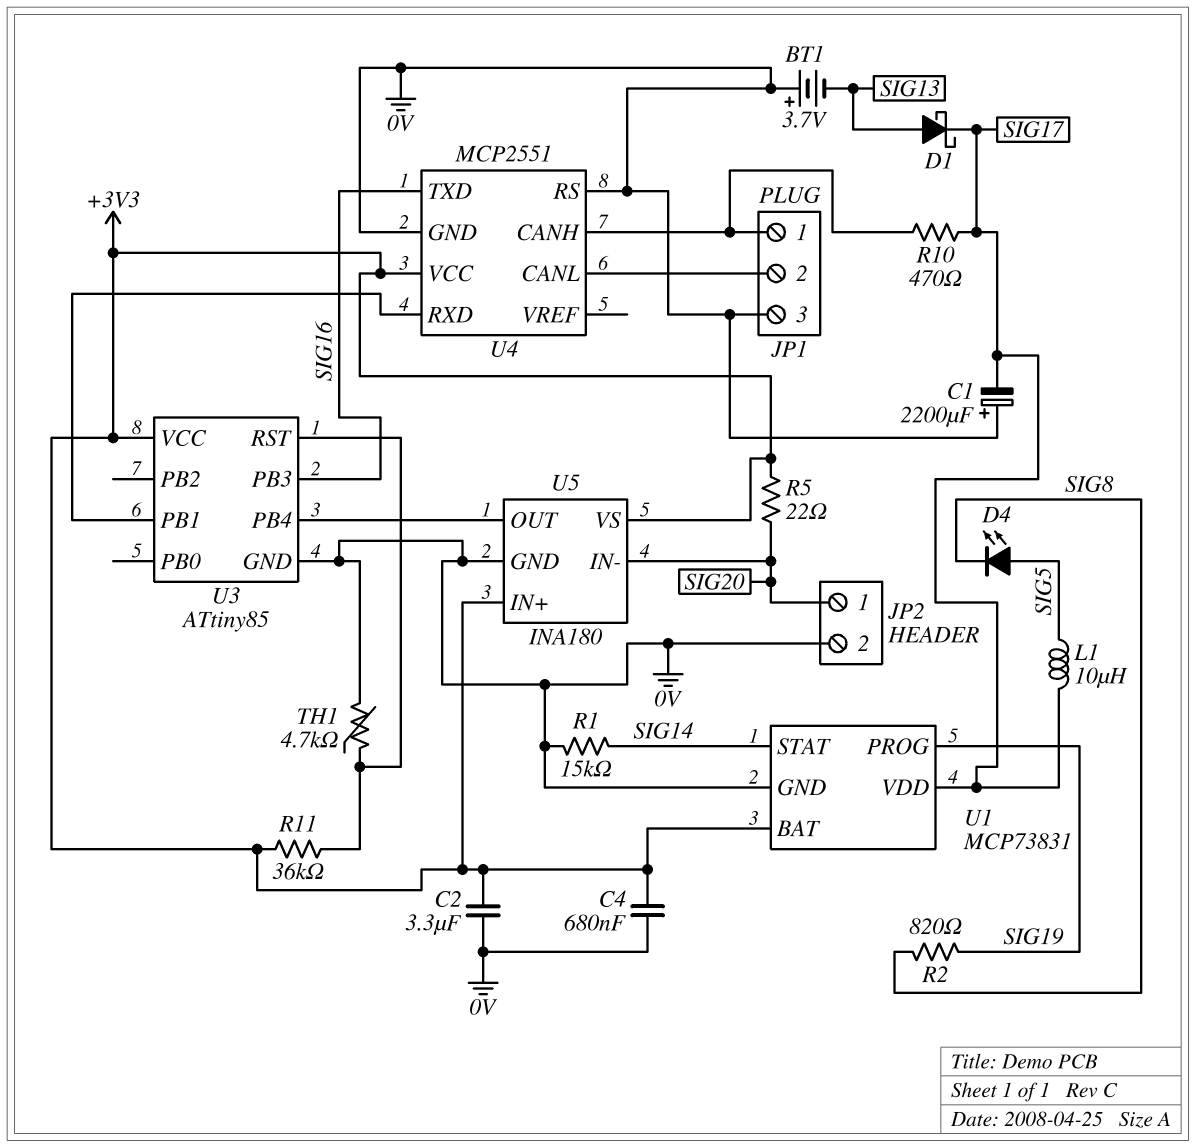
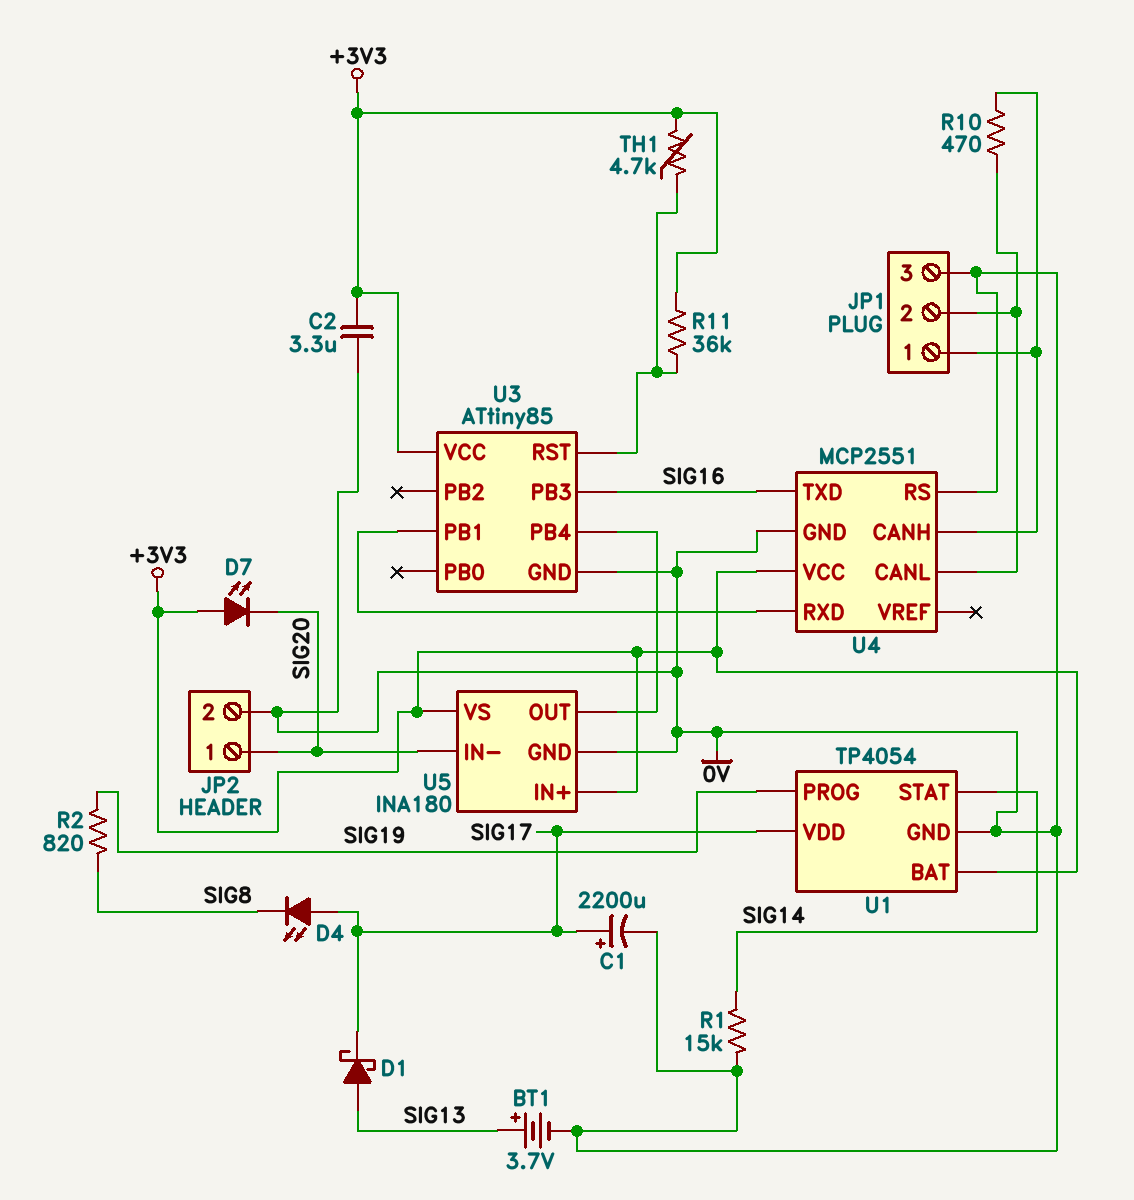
BT1: 3.7V (plus 0V, minus SIG13) -> 3.7V (plus SIG13, minus 0V)
C1: 2200uF (plus 0V, minus SIG17) -> 2200uF (plus SIG17, minus 0V)
C4: 680nF (+3V3, 0V) -> none
D4: LED (A SIG5, K SIG8) -> LED (A SIG17, K SIG8)
D7: none -> LED (A +3V3, K SIG20)
L1: 10uH (SIG5, SIG17) -> none
R5: 22 (+3V3, SIG20) -> none
R10: 470 (JP1/1, SIG17) -> 470 (JP1/1, JP1/2)
TH1: 4.7k (0V, U3/RST) -> 4.7k (+3V3, U3/RST)
U1: MCP73831 -> TP4054

